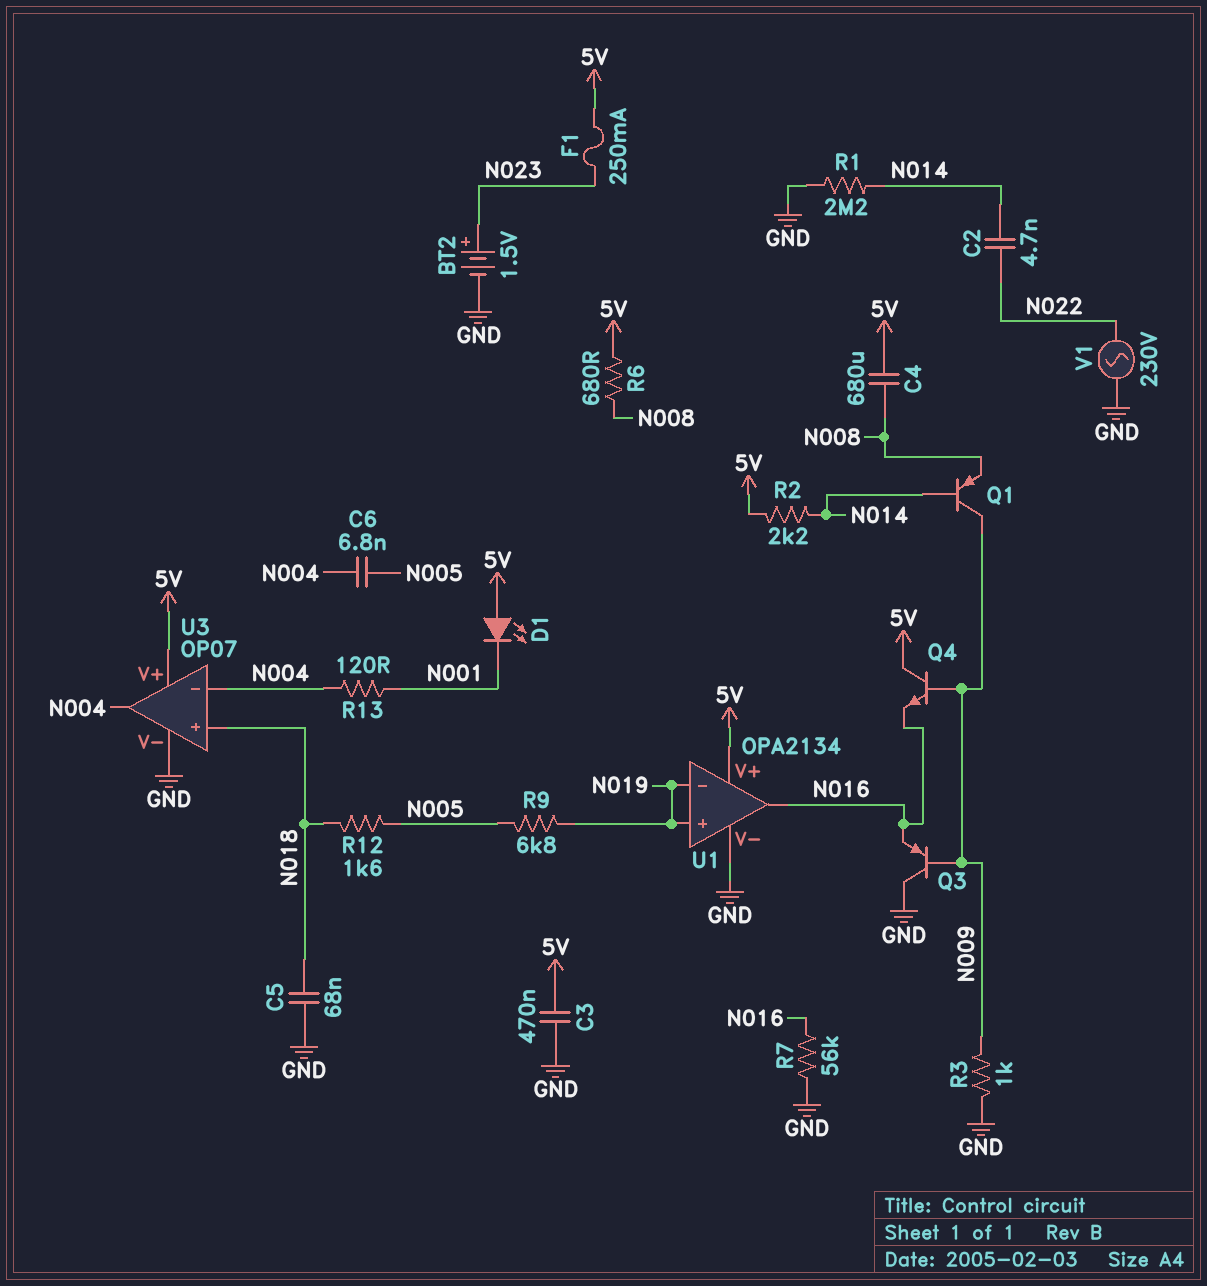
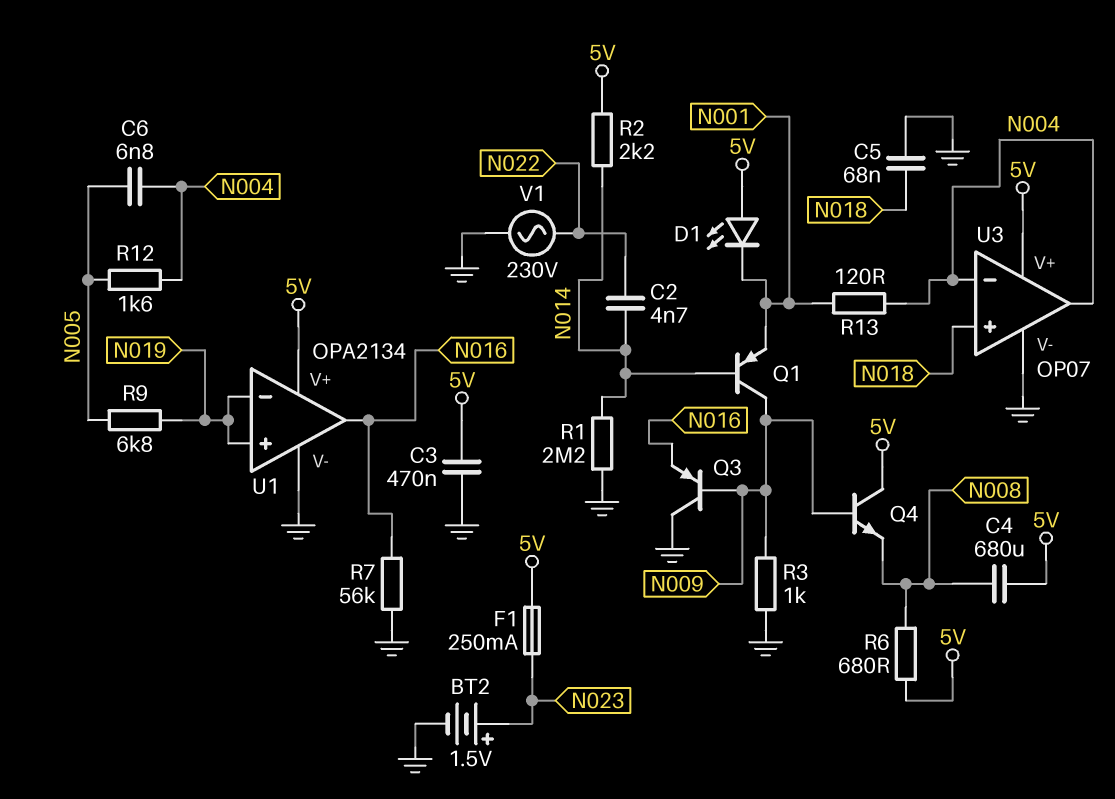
Q1: PNP (B N014, C N009, E N008) -> PNP (B N014, C N009, E N001)
Q4: NPN (B N009, C 5V, E N016) -> NPN (B N009, C 5V, E N008)
R12: 1.6k (N005, N018) -> 1.6k (N004, N005)

